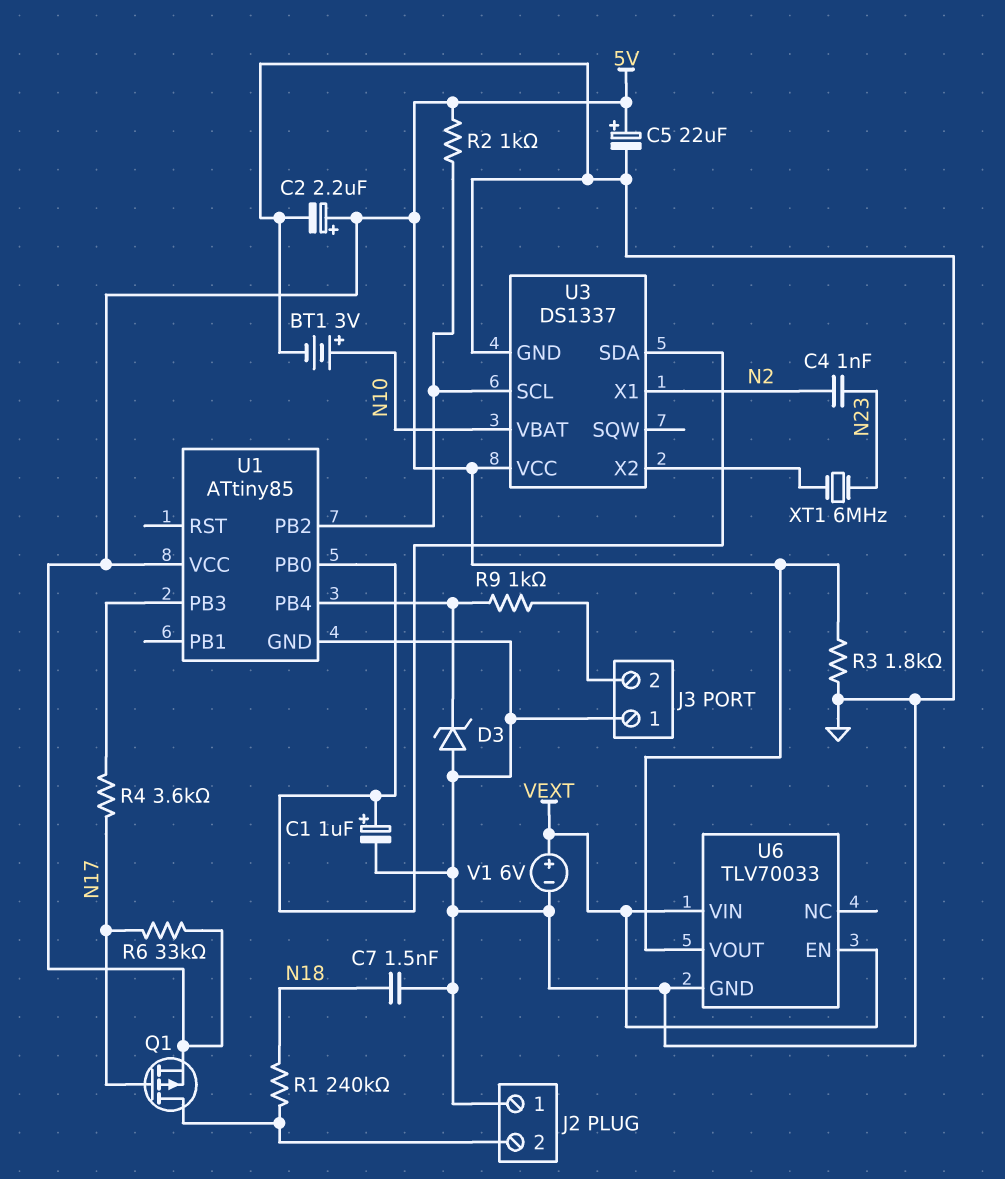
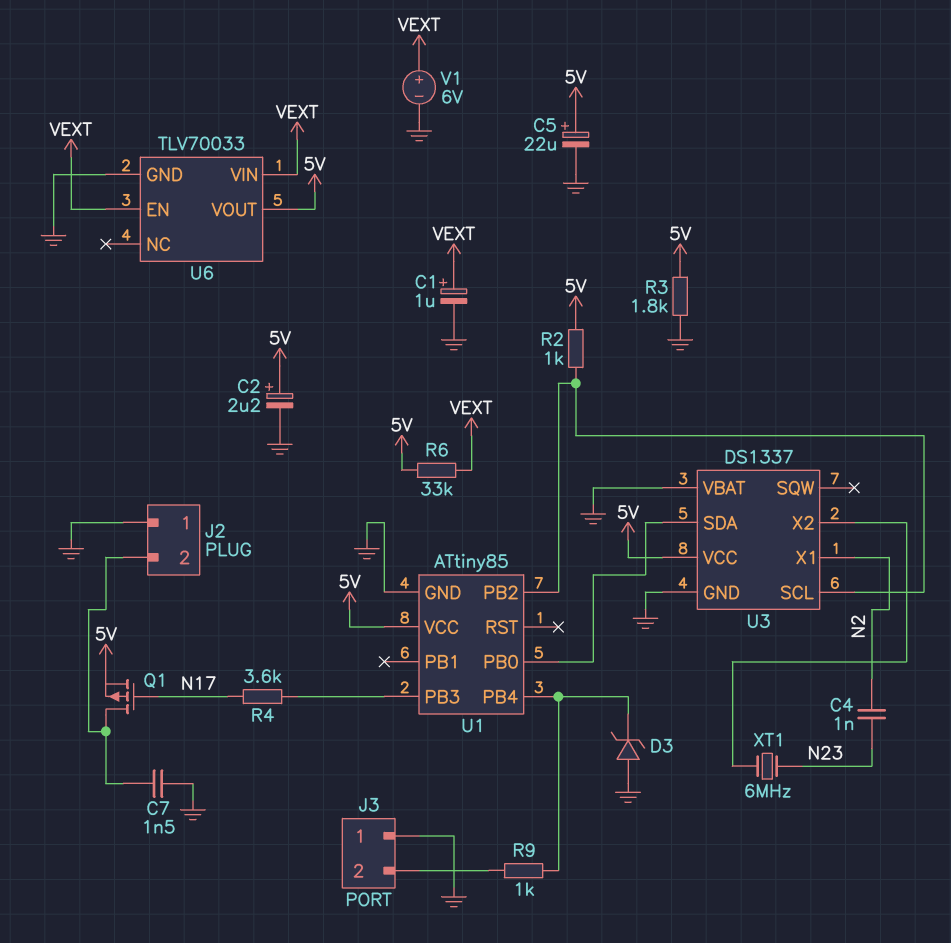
BT1: 3V (plus N10, minus GND) -> none
C1: 1uF (plus U1/PB0, minus GND) -> 1uF (plus VEXT, minus GND)
C7: 1.5nF (GND, N18) -> 1.5nF (GND, J2/2)
R1: 240k (J2/2, N18) -> none
R6: 33k (5V, N17) -> 33k (5V, VEXT)
U3 pin VBAT: N10 -> GND

